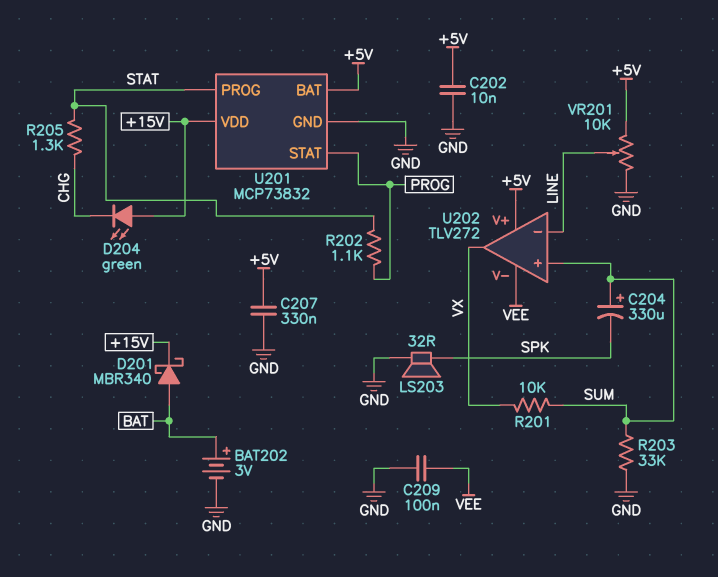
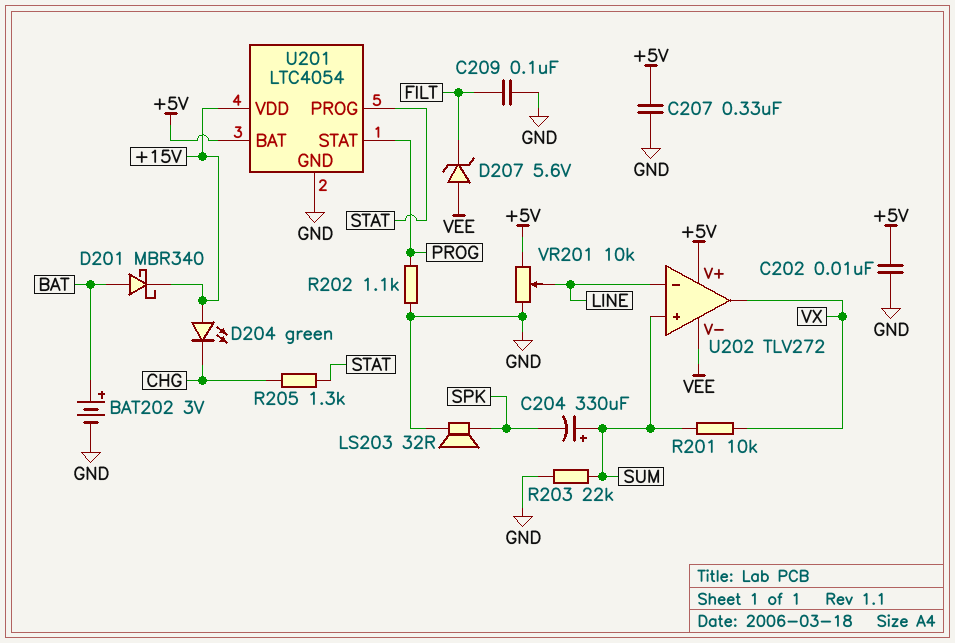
C209: 100nF (GND, VEE) -> 100nF (FILT, GND)
D207: none -> zener 5.6V (A VEE, K FILT)
R202: 1.1k (PROG, STAT) -> 1.1k (GND, PROG)
R203: 33k (GND, SUM) -> 22k (GND, SUM)
U201: MCP73832 -> LTC4054

